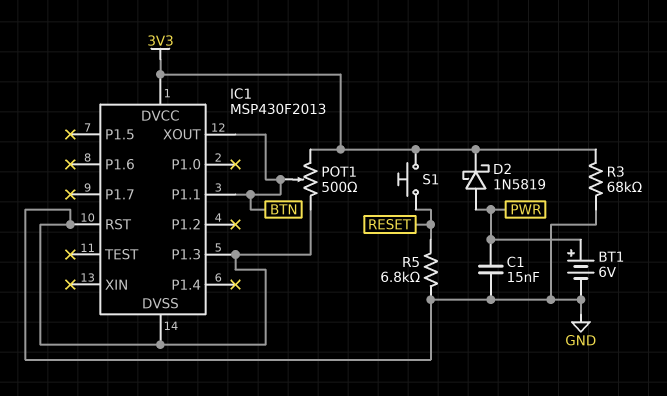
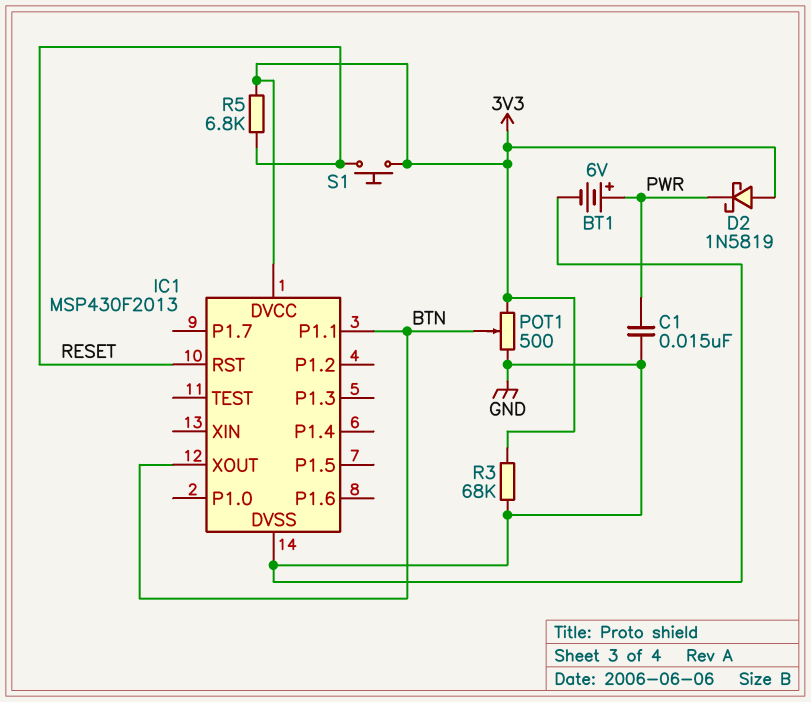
D2: schottky 1N5819 (A PWR, K 3V3) -> schottky 1N5819 (A 3V3, K PWR)
IC1 pin P1.3: GND -> none
IC1 pin RST: GND -> RESET
R5: 6.8k (GND, RESET) -> 6.8k (3V3, RESET)

